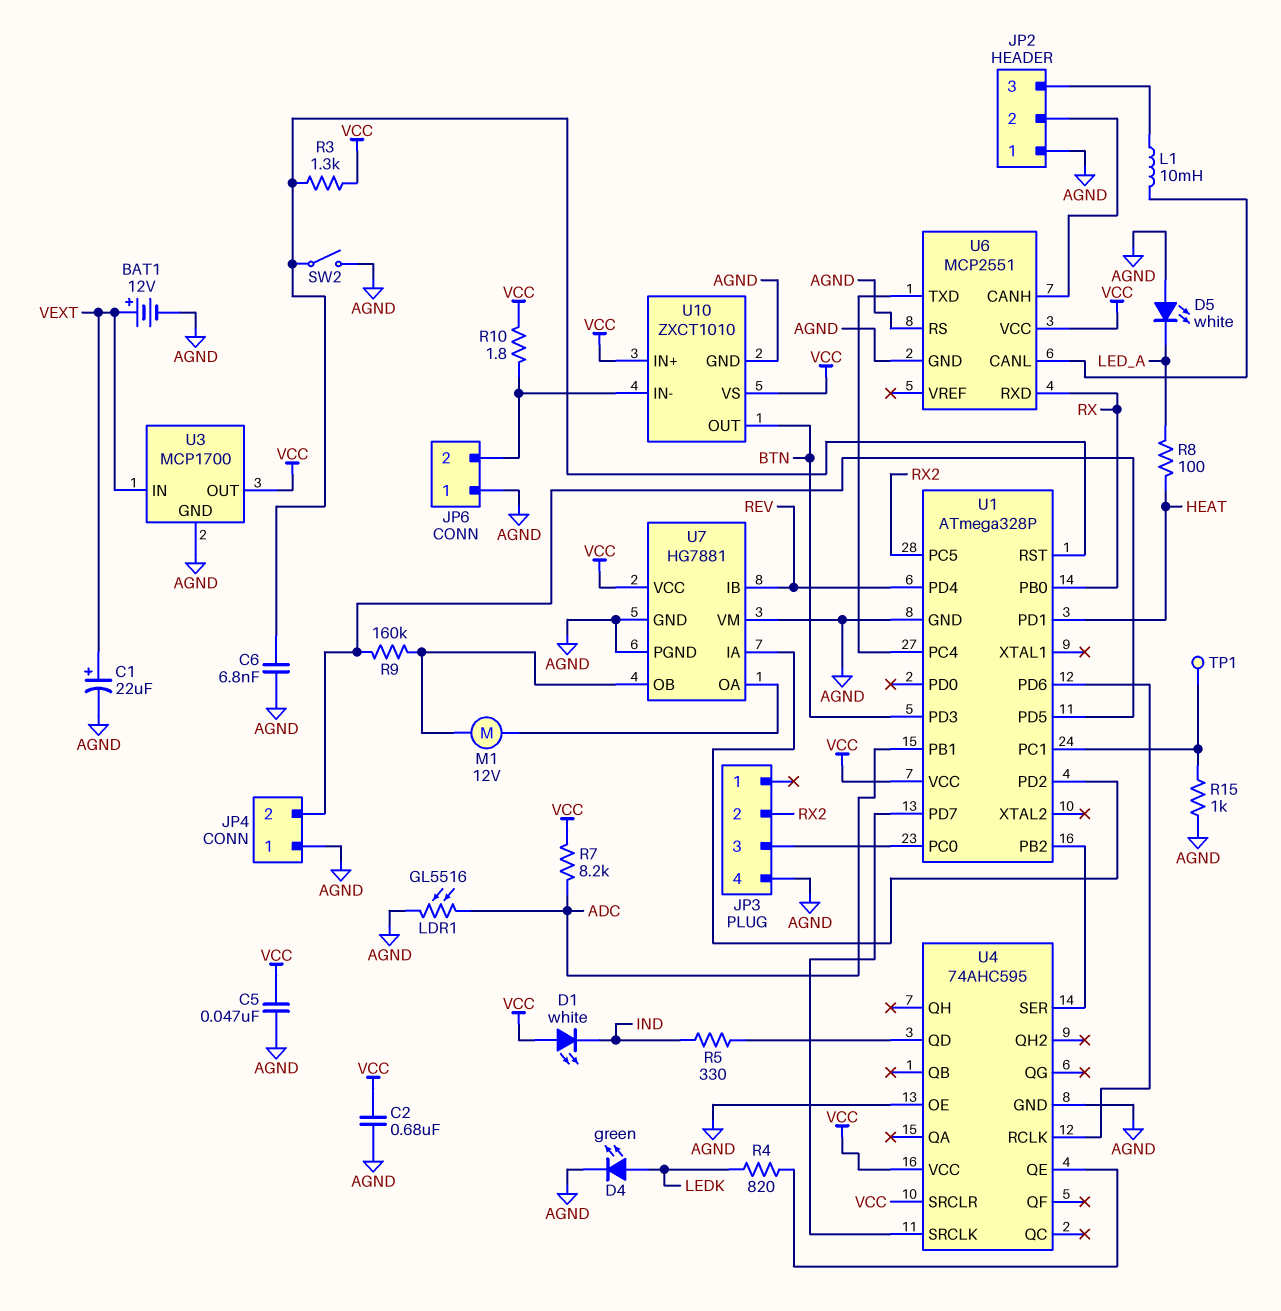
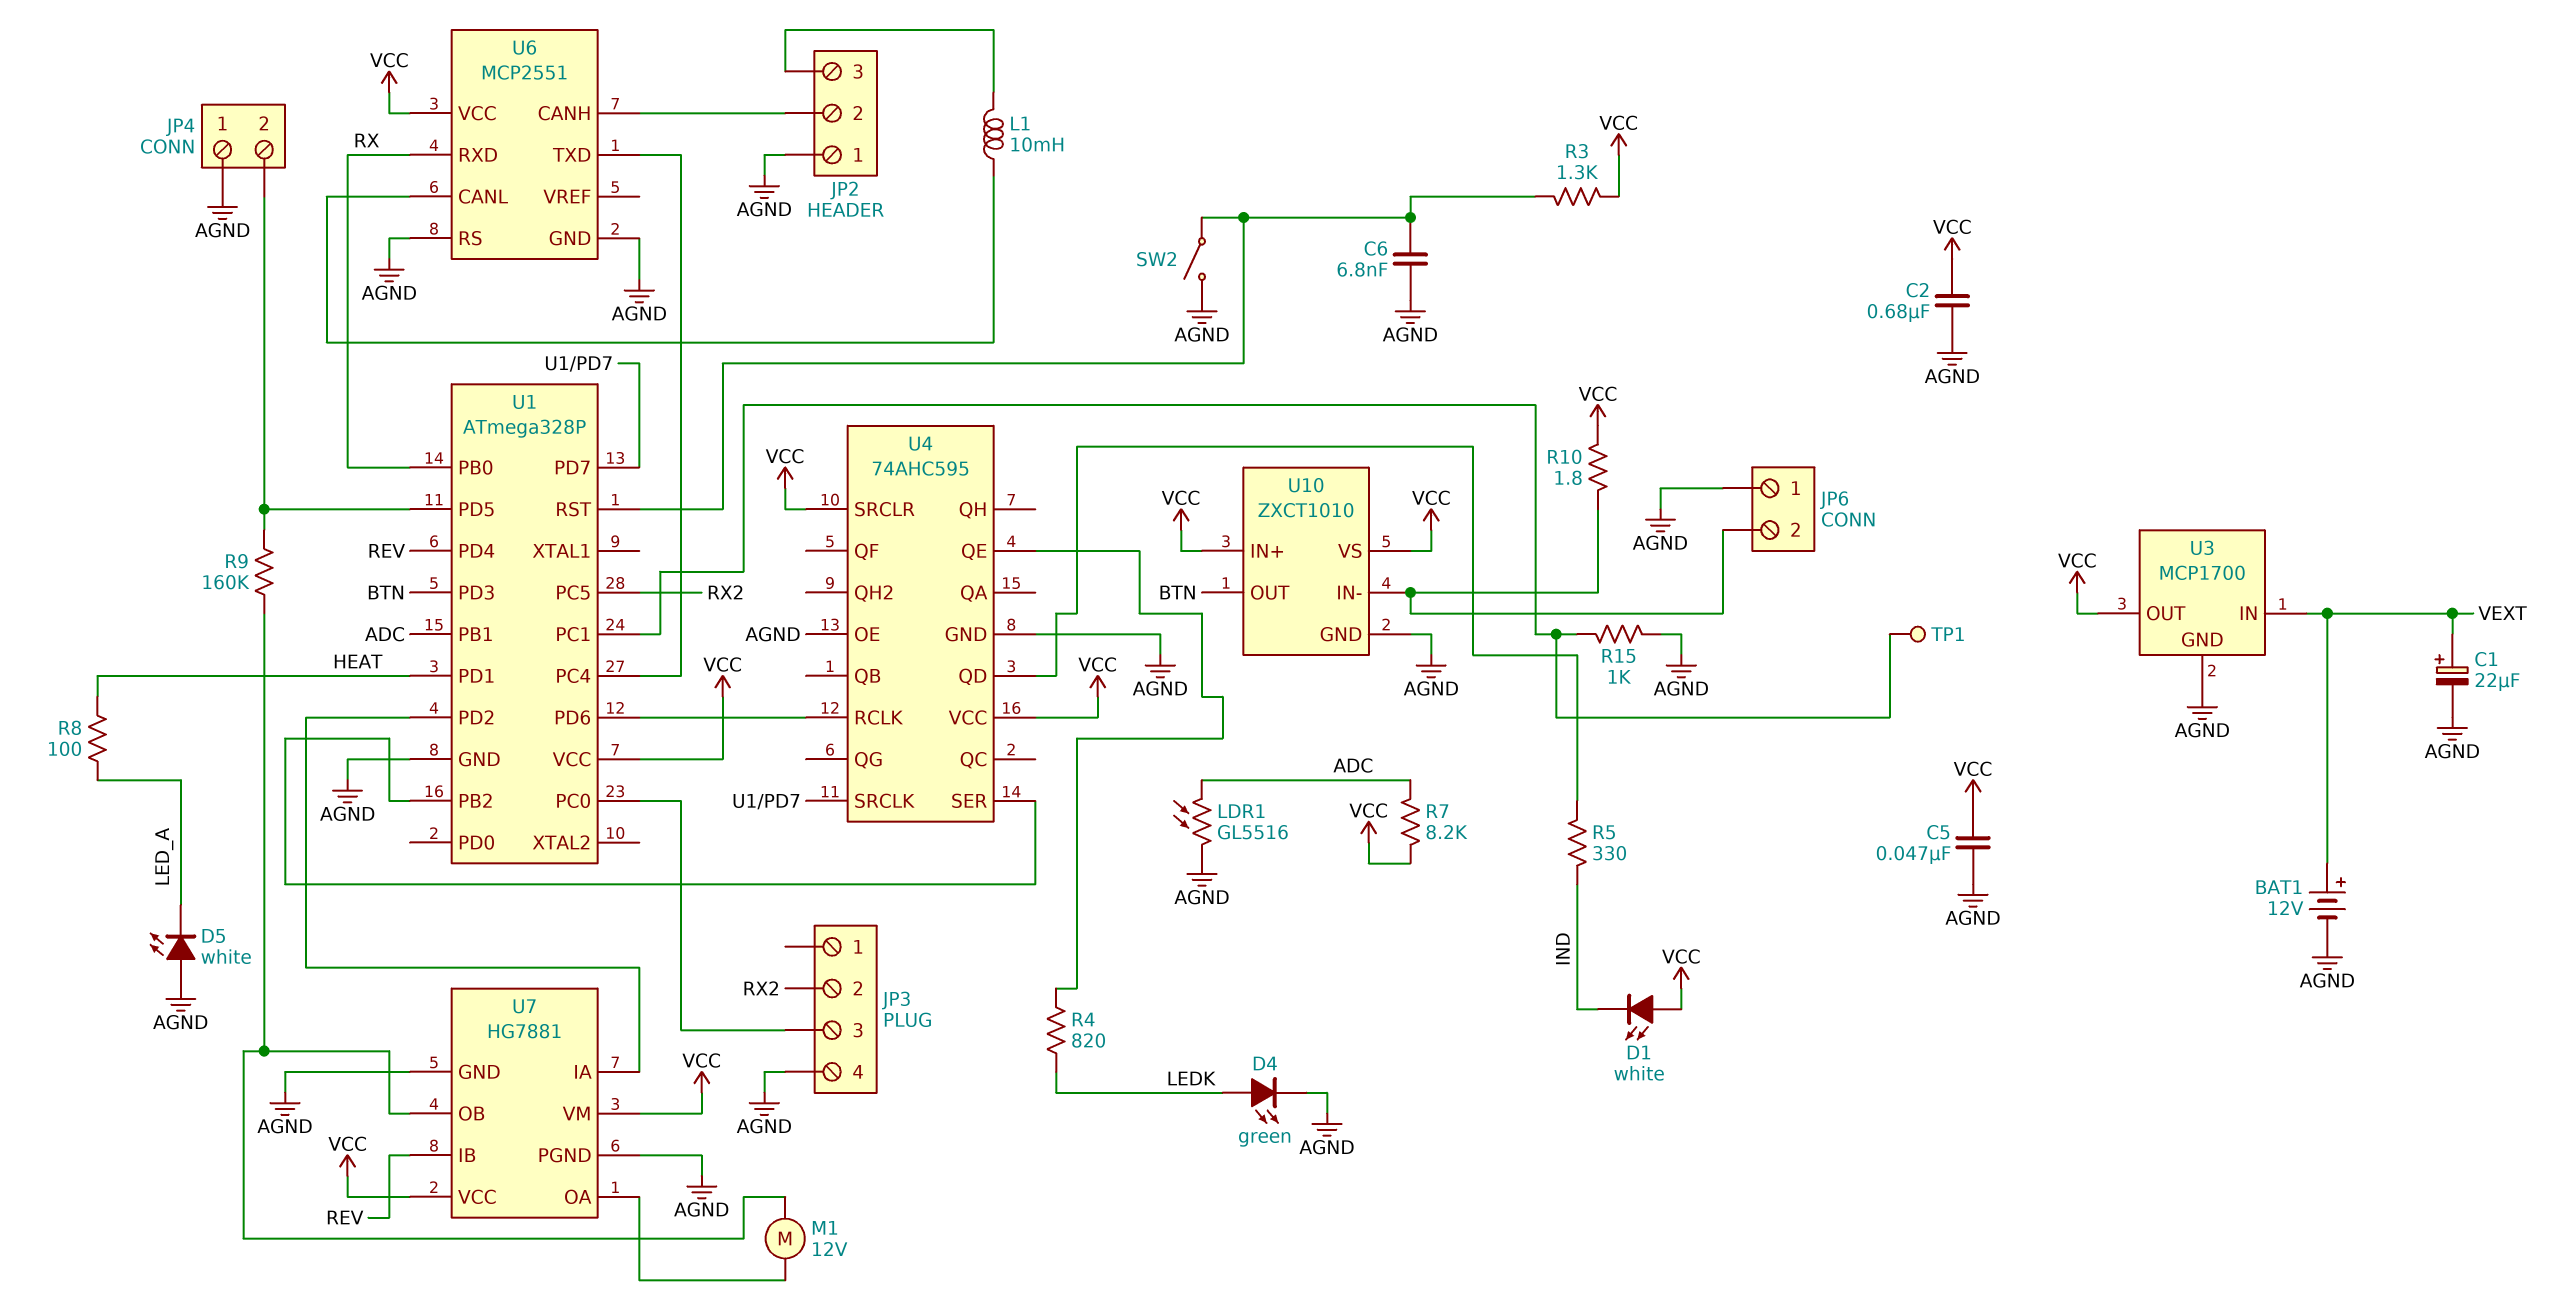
U7 pin VM: AGND -> VCC

